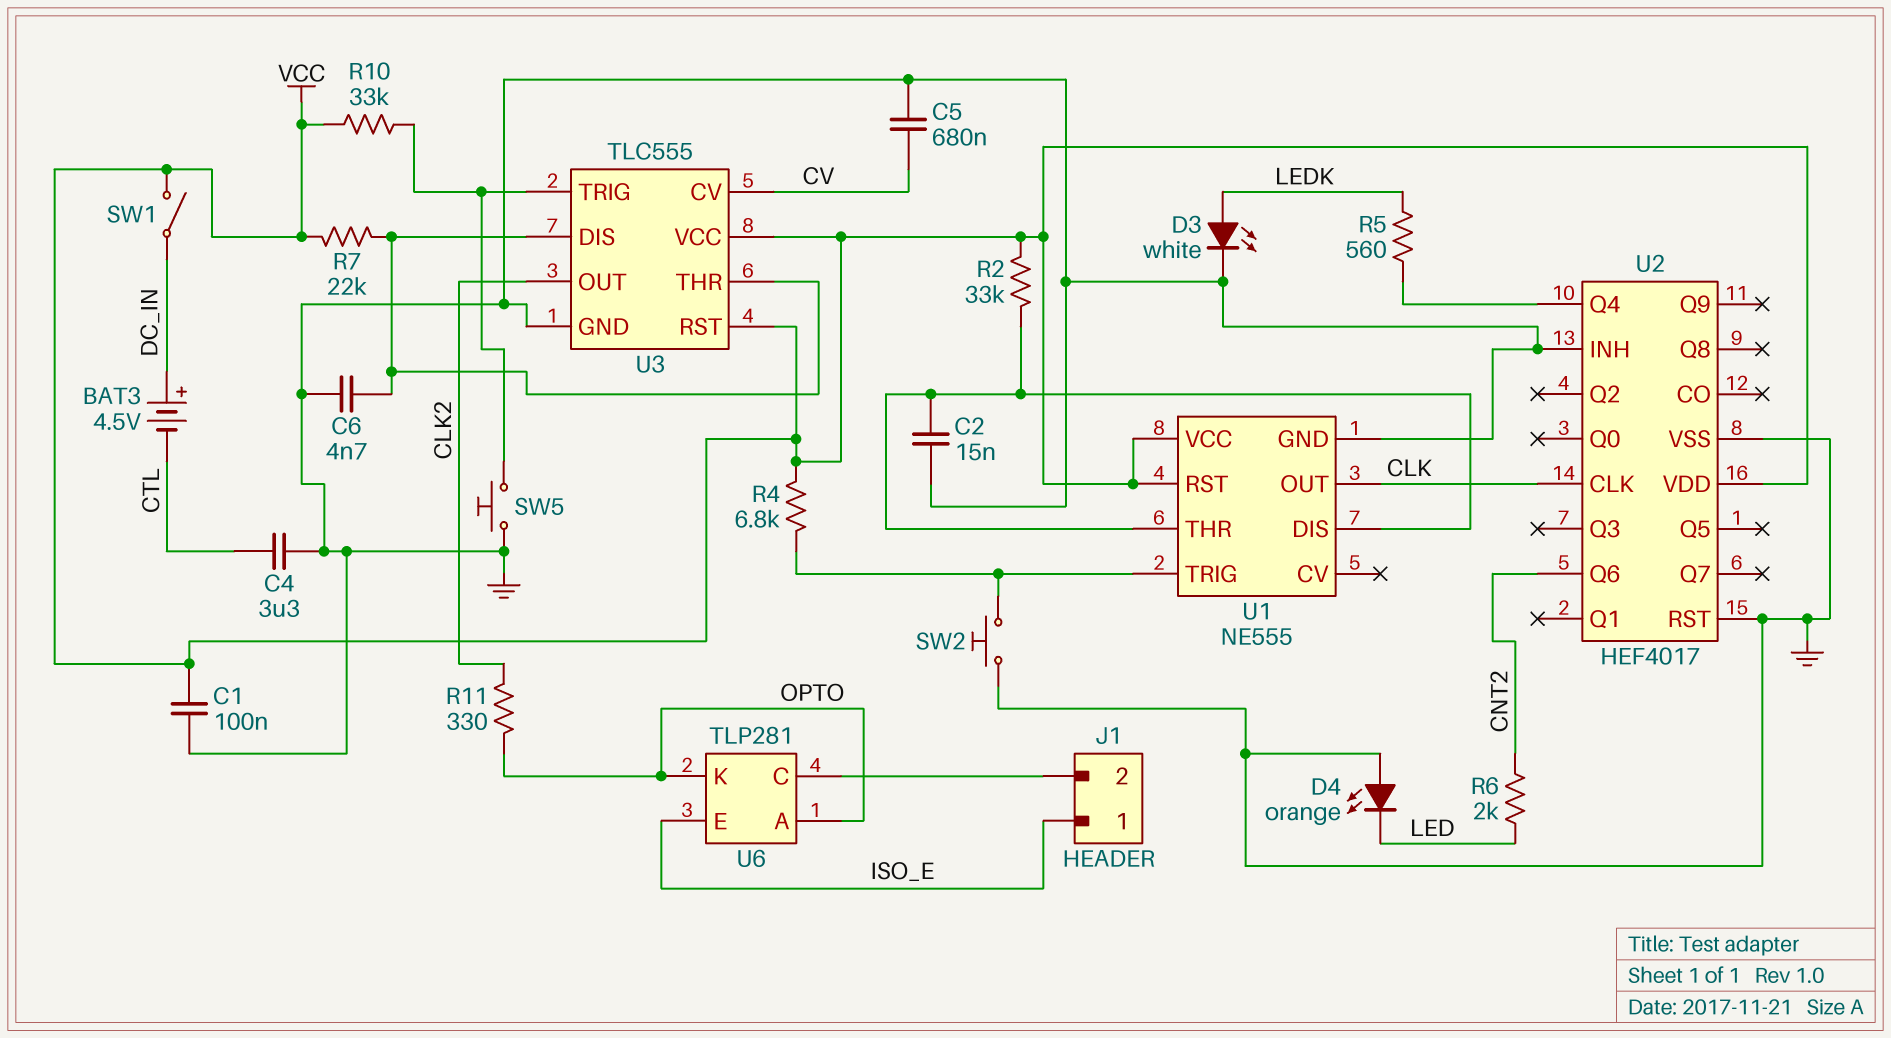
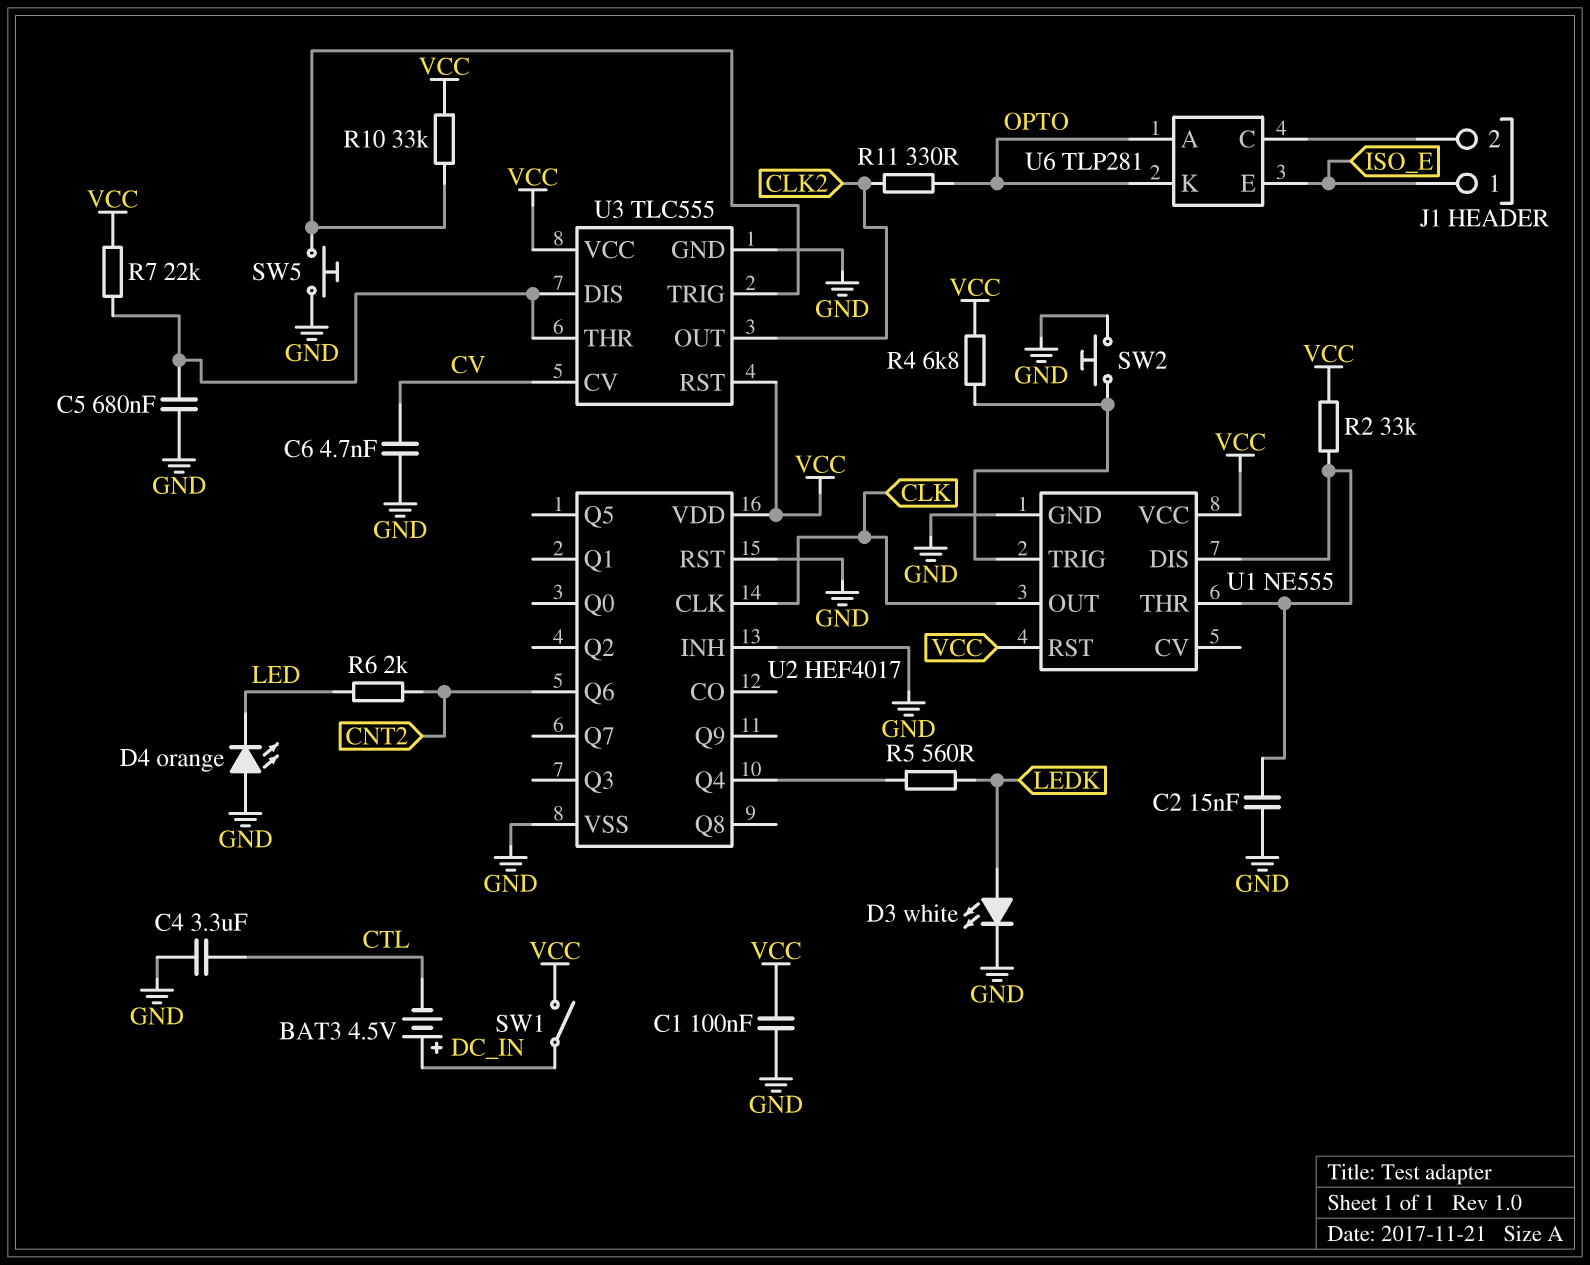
C5: 680nF (CV, GND) -> 680nF (GND, U3/DIS)
C6: 4.7nF (GND, U3/DIS) -> 4.7nF (CV, GND)

